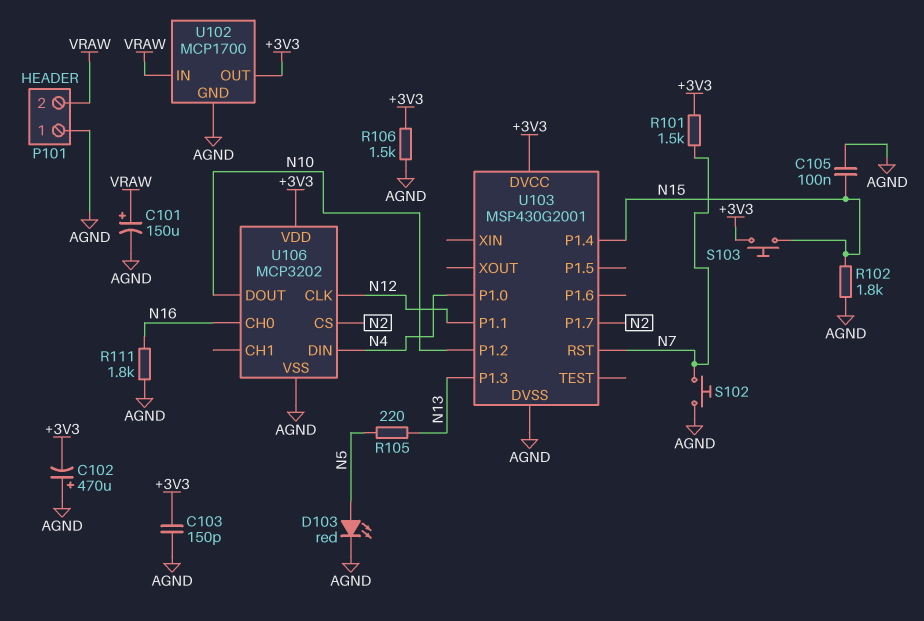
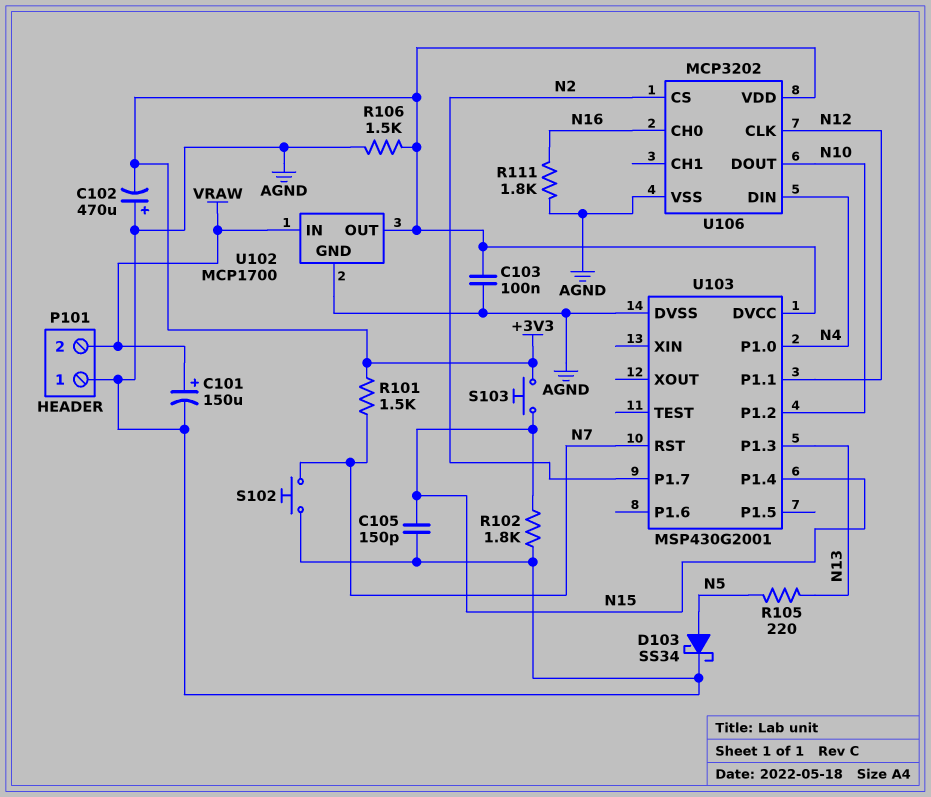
C103: 150pF (+3V3, AGND) -> 100nF (+3V3, AGND)
C105: 100nF (AGND, N15) -> 150pF (AGND, N15)
D103: LED red (A N5, K AGND) -> schottky SS34 (A N5, K AGND)

